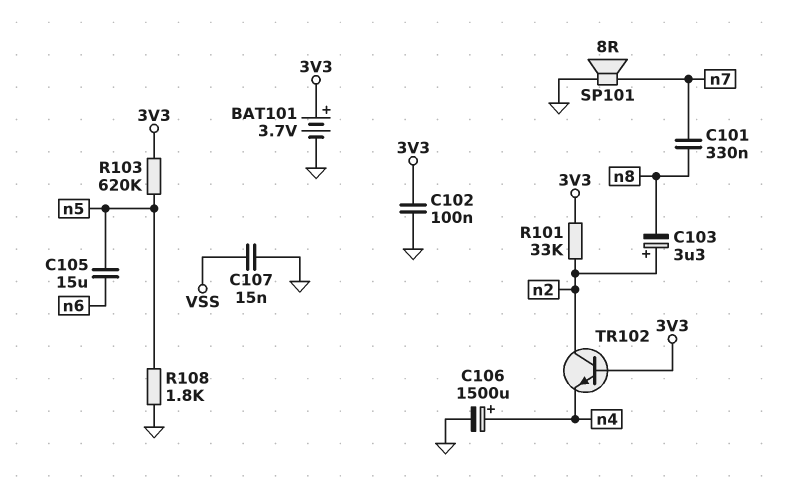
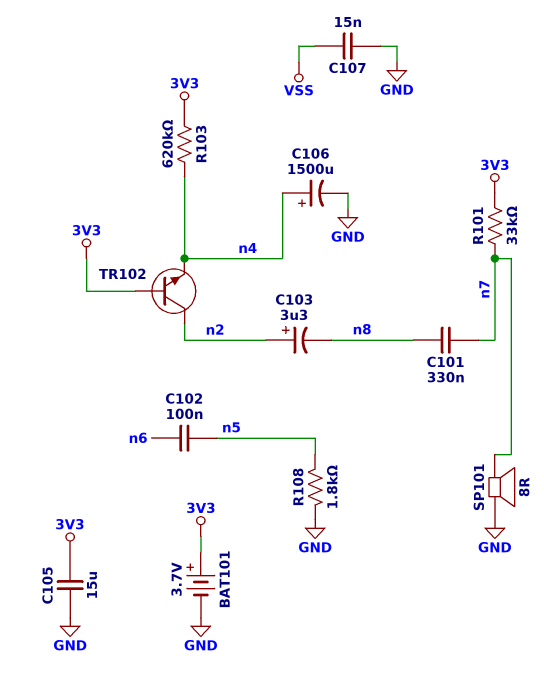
C102: 100nF (3V3, GND) -> 100nF (n5, n6)
C105: 15uF (n5, n6) -> 15uF (3V3, GND)
R101: 33k (3V3, n2) -> 33k (3V3, n7)
R103: 620k (3V3, n5) -> 620k (3V3, n4)

